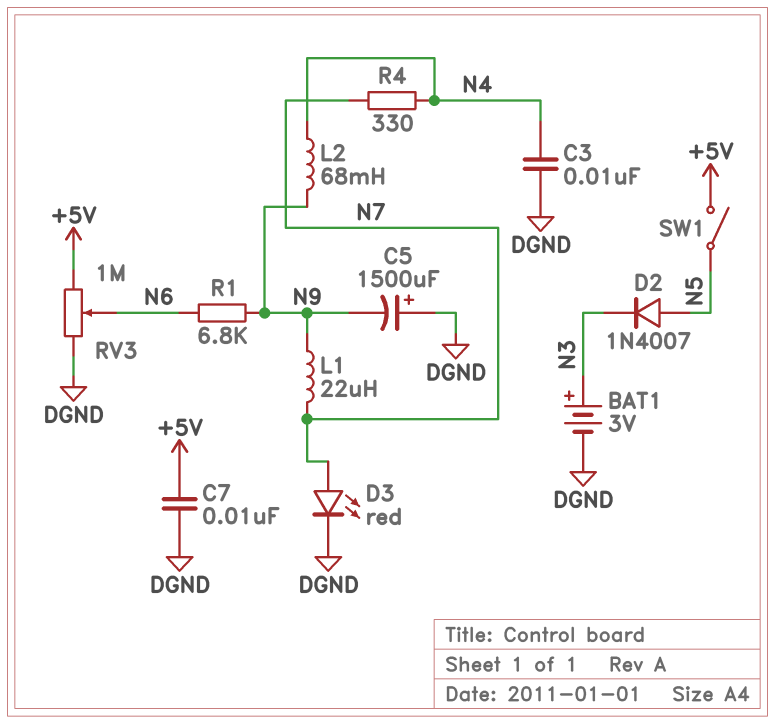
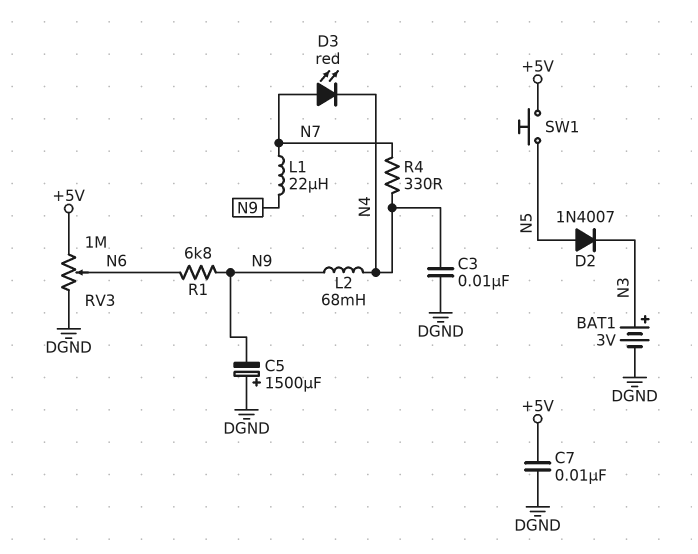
D3: LED red (A N7, K DGND) -> LED red (A N7, K N4)
SW1: switch (+5V, N5) -> button (+5V, N5)

